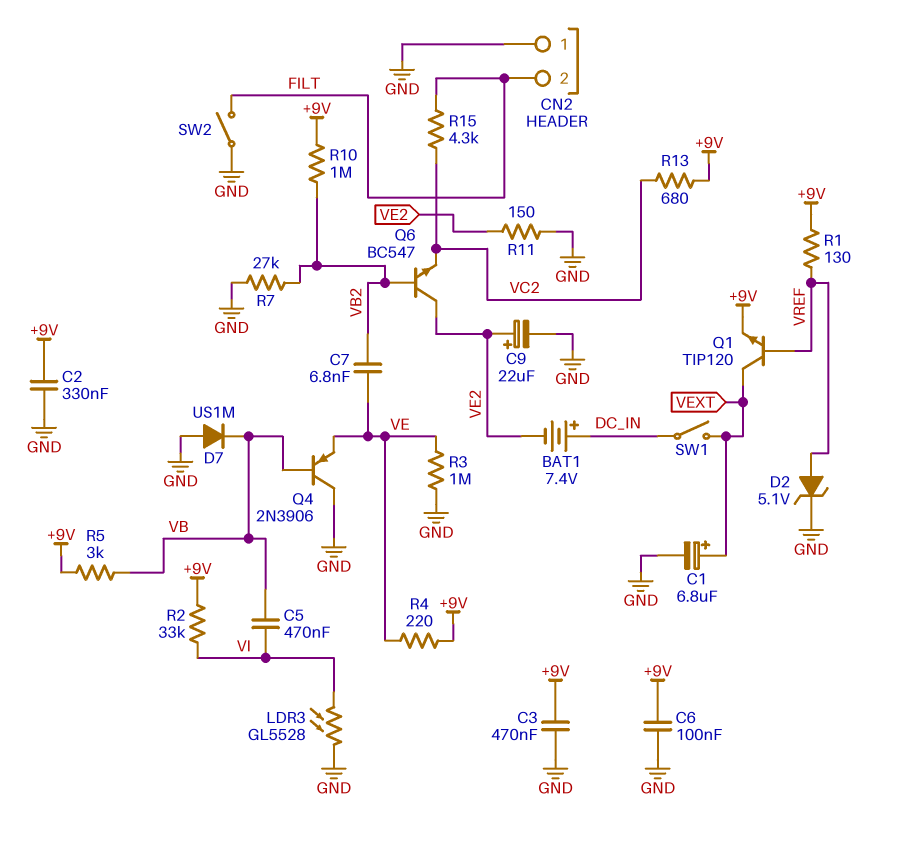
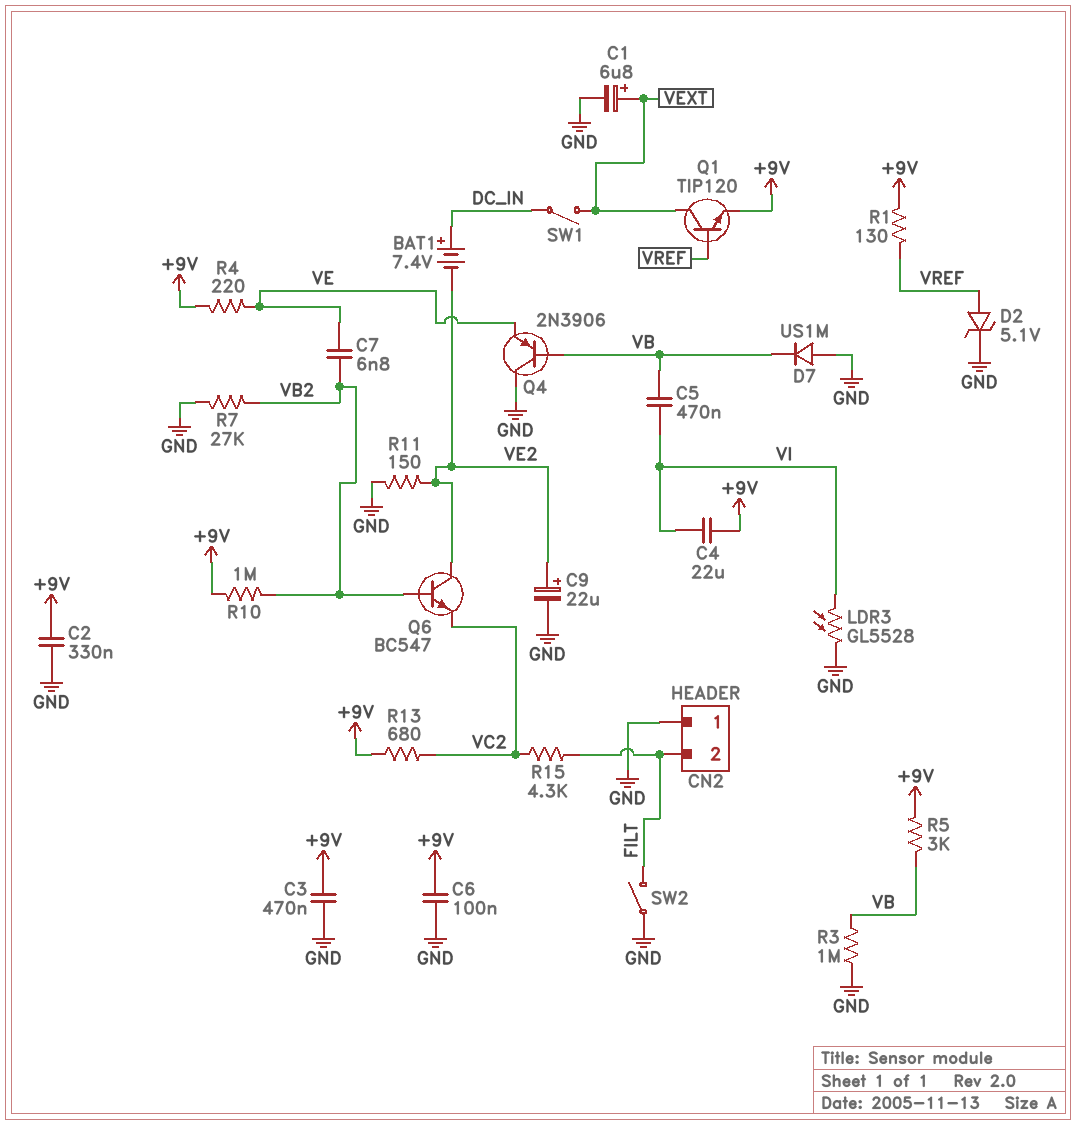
C4: none -> 22uF (+9V, VI)
R2: 33k (+9V, VI) -> none
R3: 1M (GND, VE) -> 1M (GND, VB)

